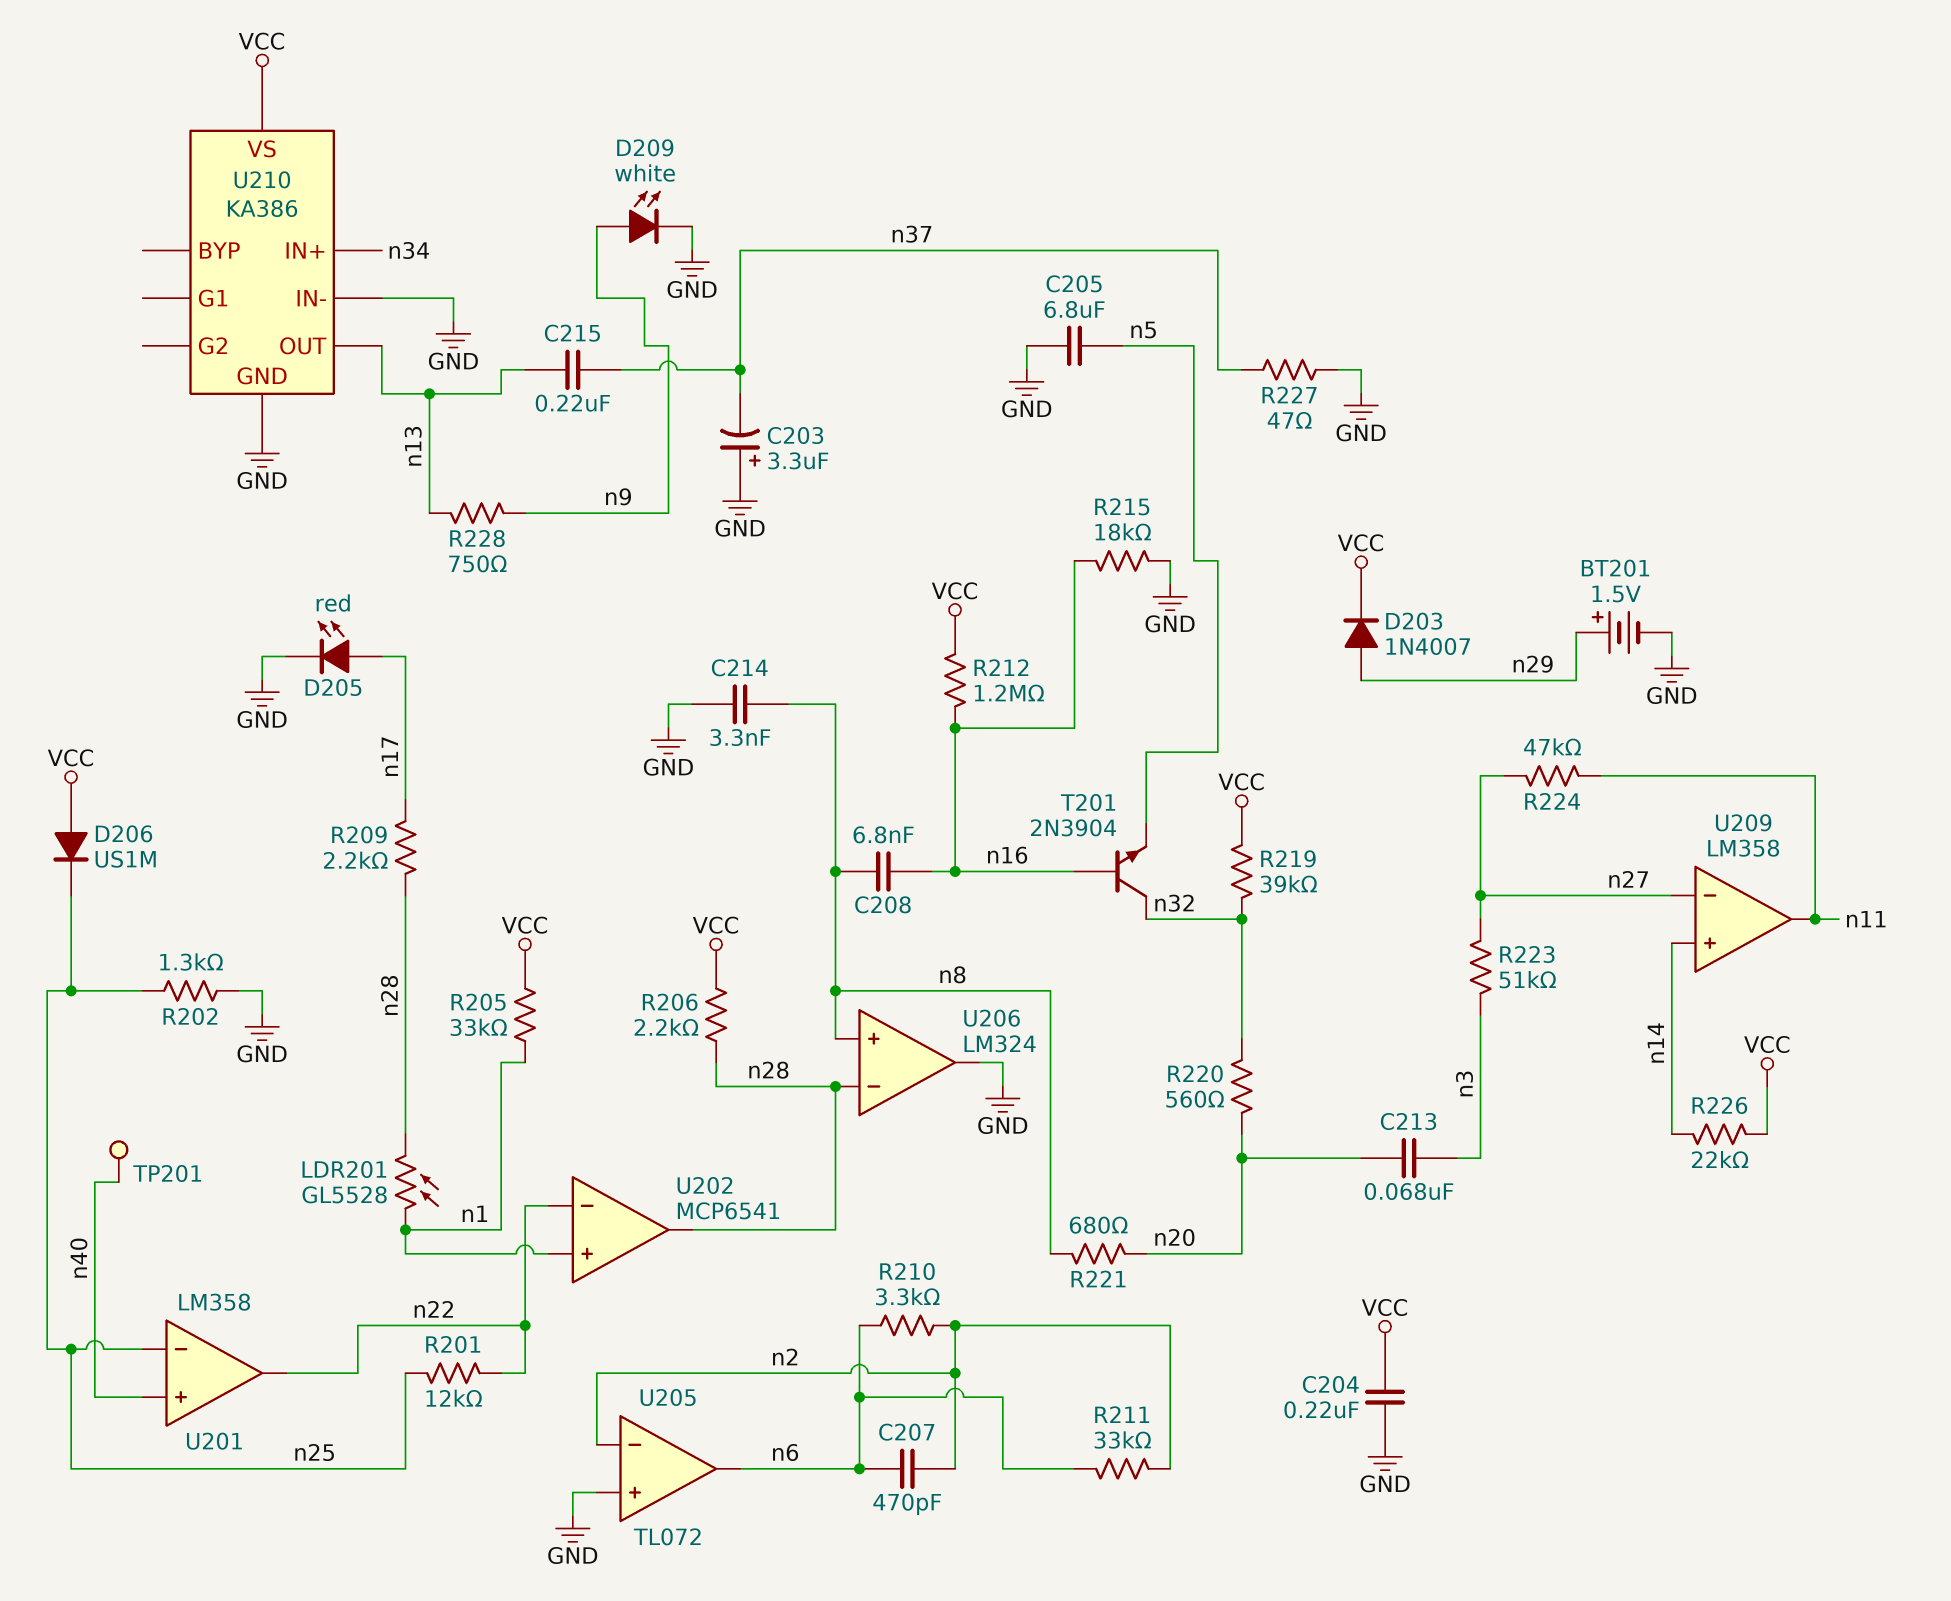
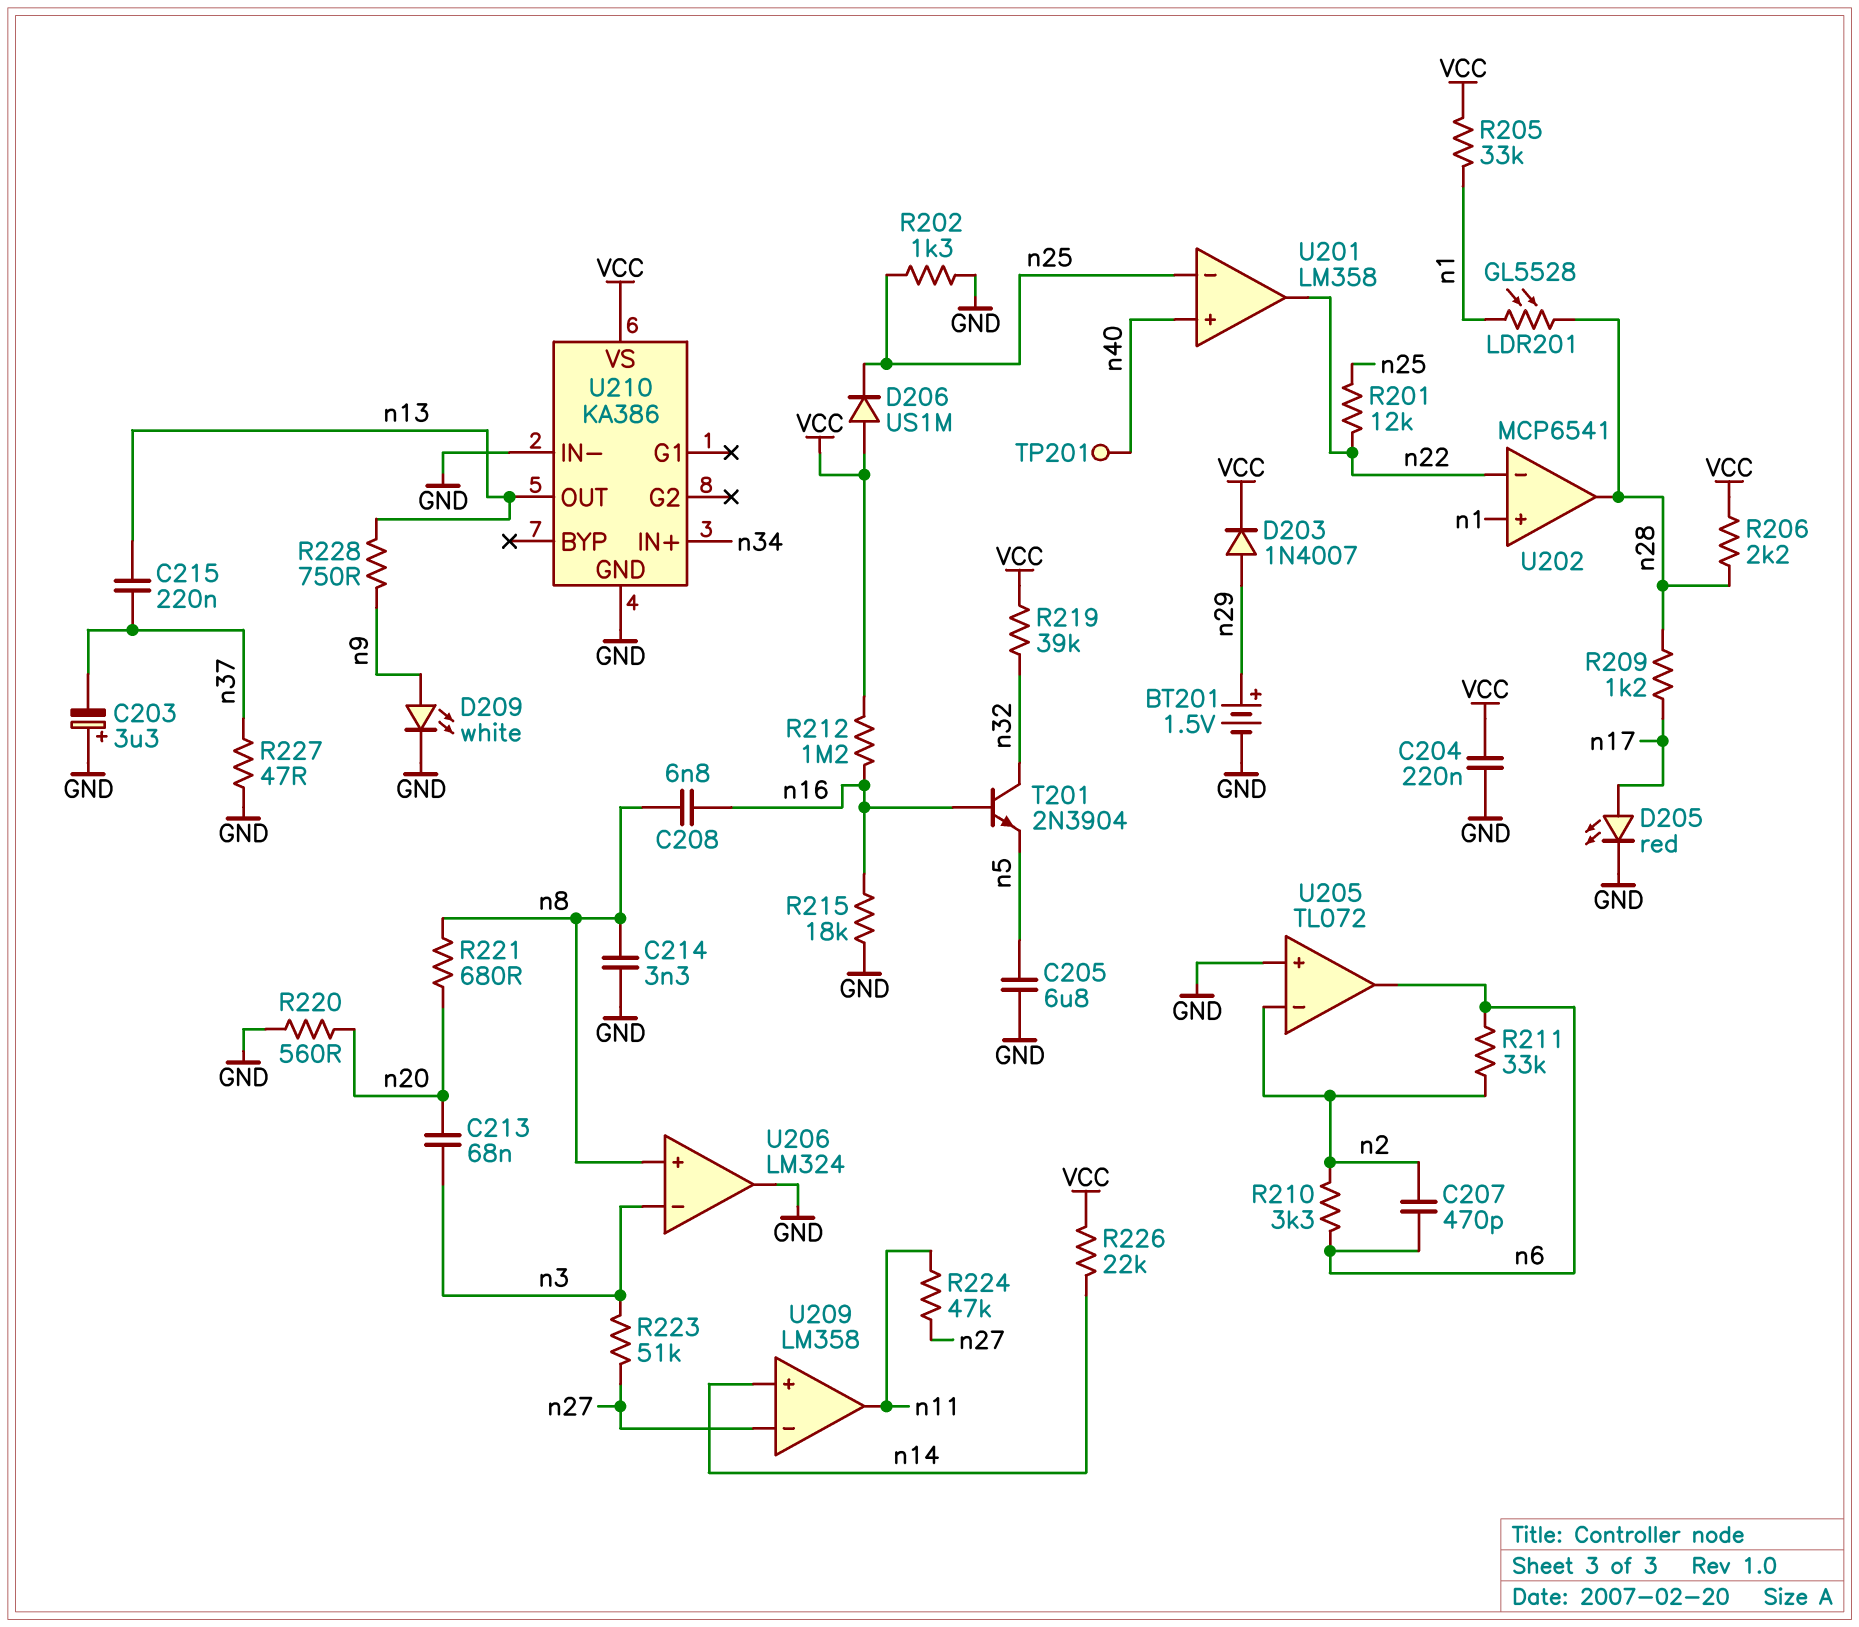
R209: 2.2k (n17, n28) -> 1.2k (n17, n28)
R220: 560 (n20, n32) -> 560 (GND, n20)
U206 pin in-: n28 -> n3

